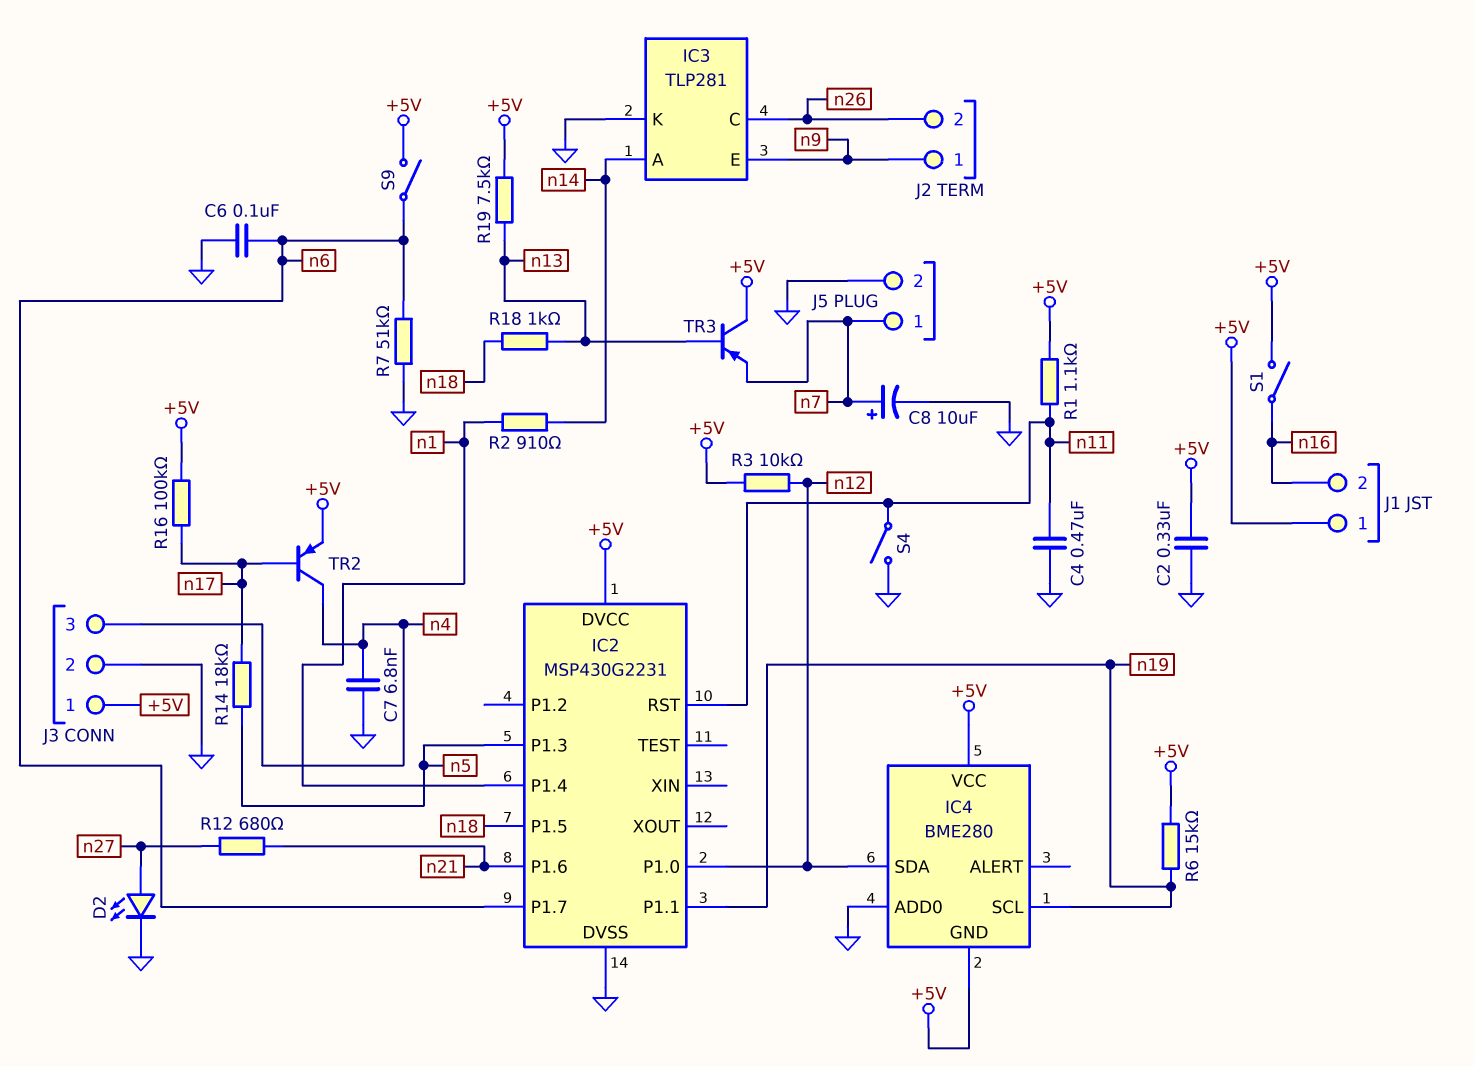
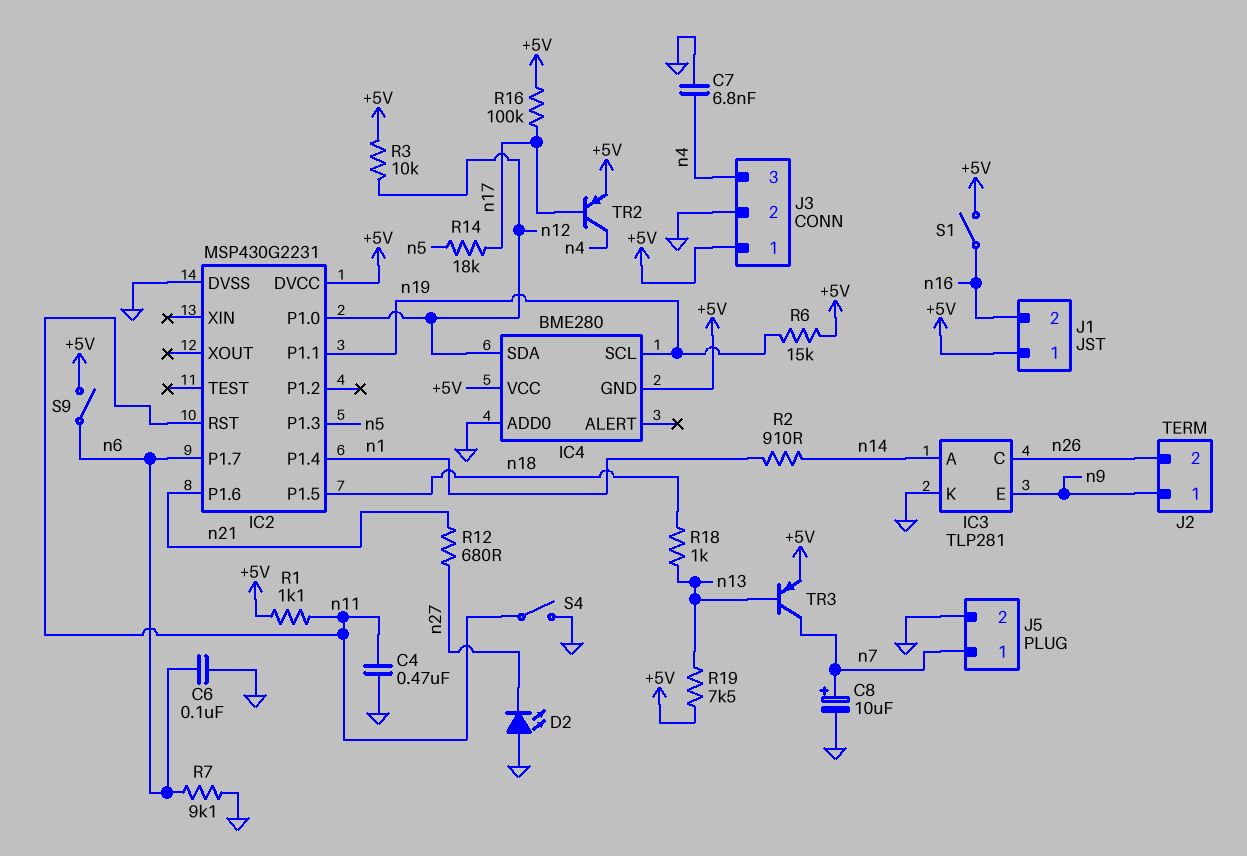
C2: 330nF (+5V, GND) -> none
D2: LED (A n27, K GND) -> LED (A GND, K n27)
R7: 51k (GND, n6) -> 9.1k (GND, n6)
TR3: PNP (B n13, C +5V, E n7) -> PNP (B n13, C n7, E +5V)

